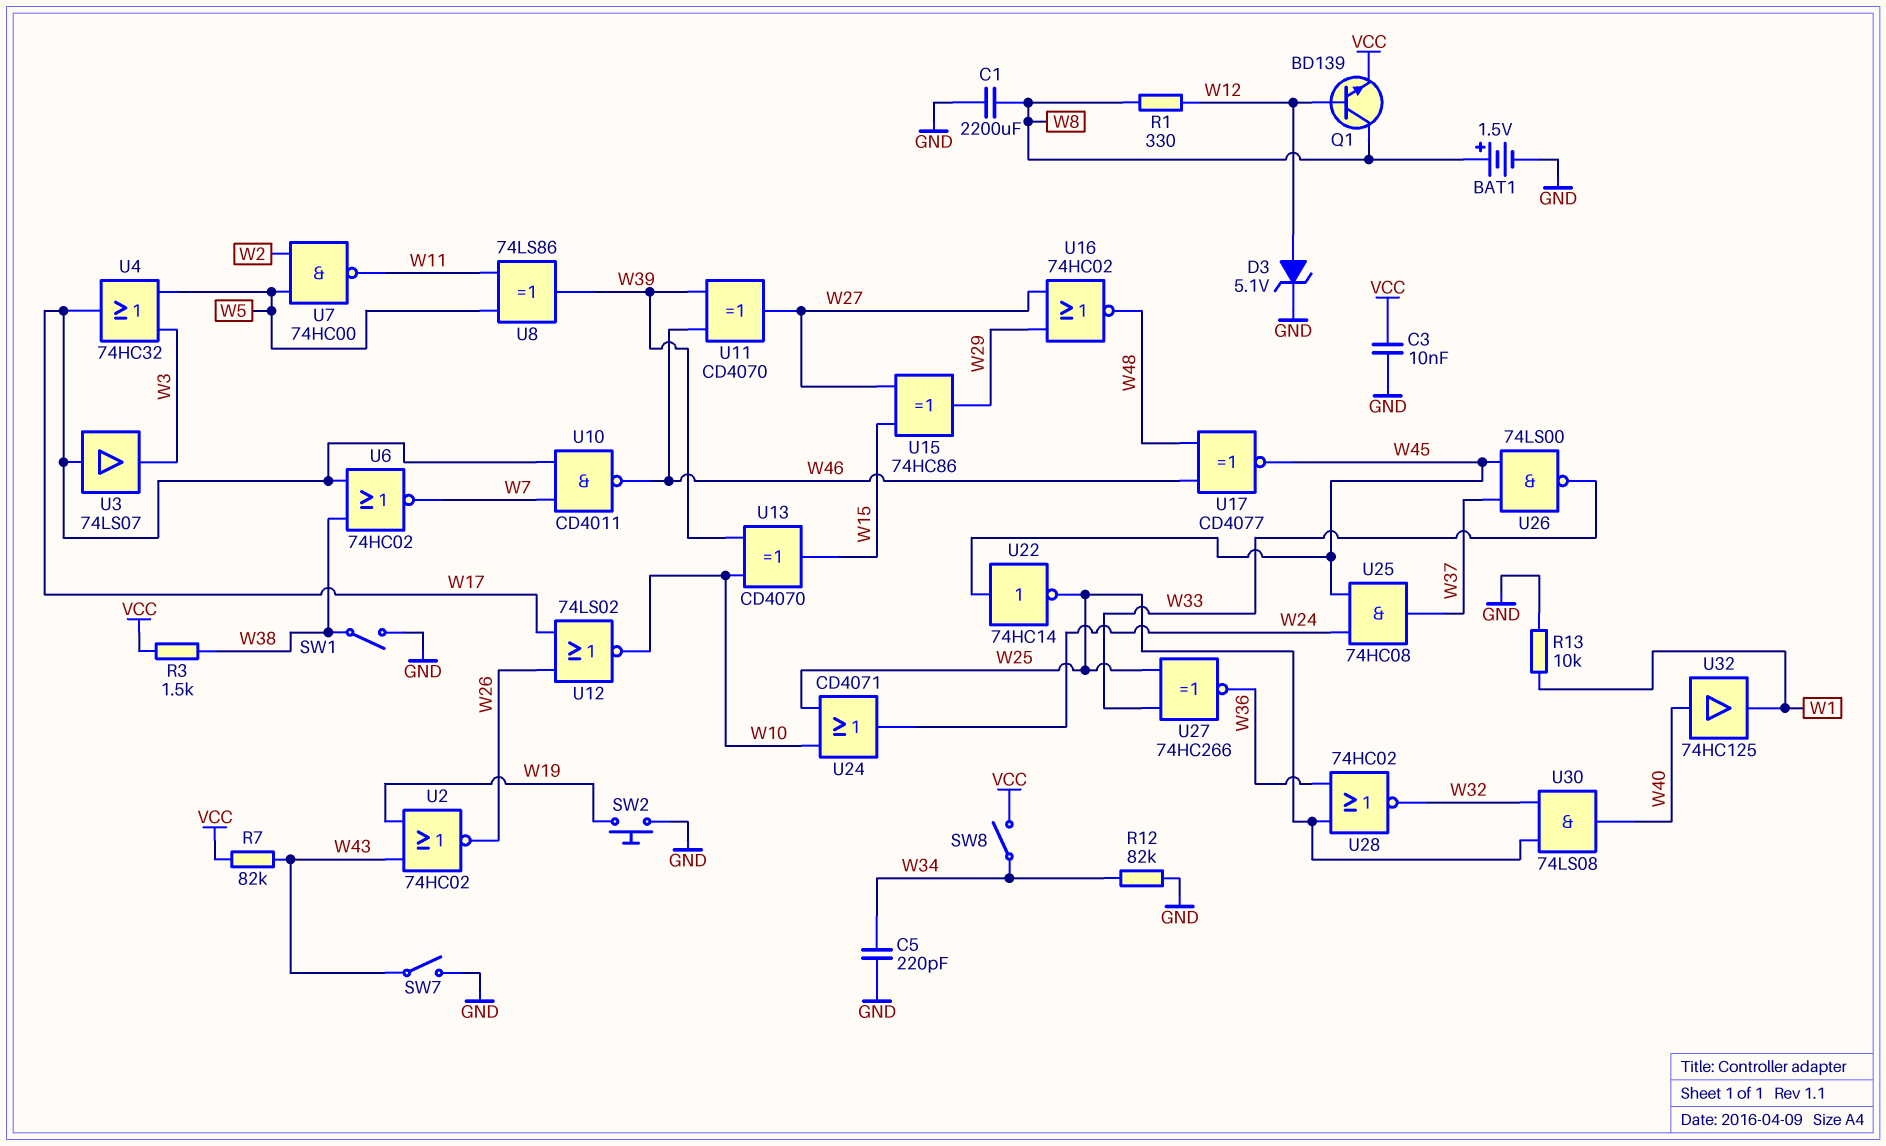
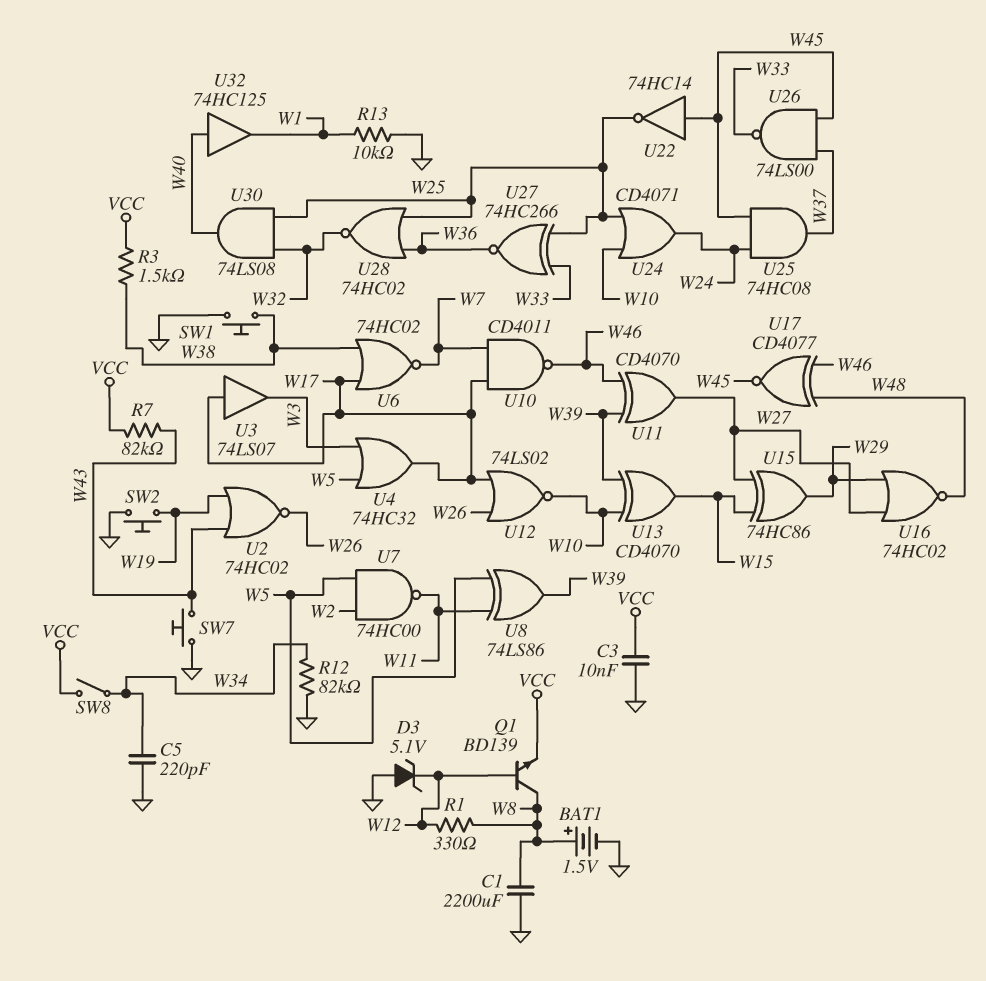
D3: zener 5.1V (A W12, K GND) -> zener 5.1V (A GND, K W12)
SW1: switch (GND, W38) -> button (GND, W38)
SW7: switch (GND, W43) -> button (GND, W43)

